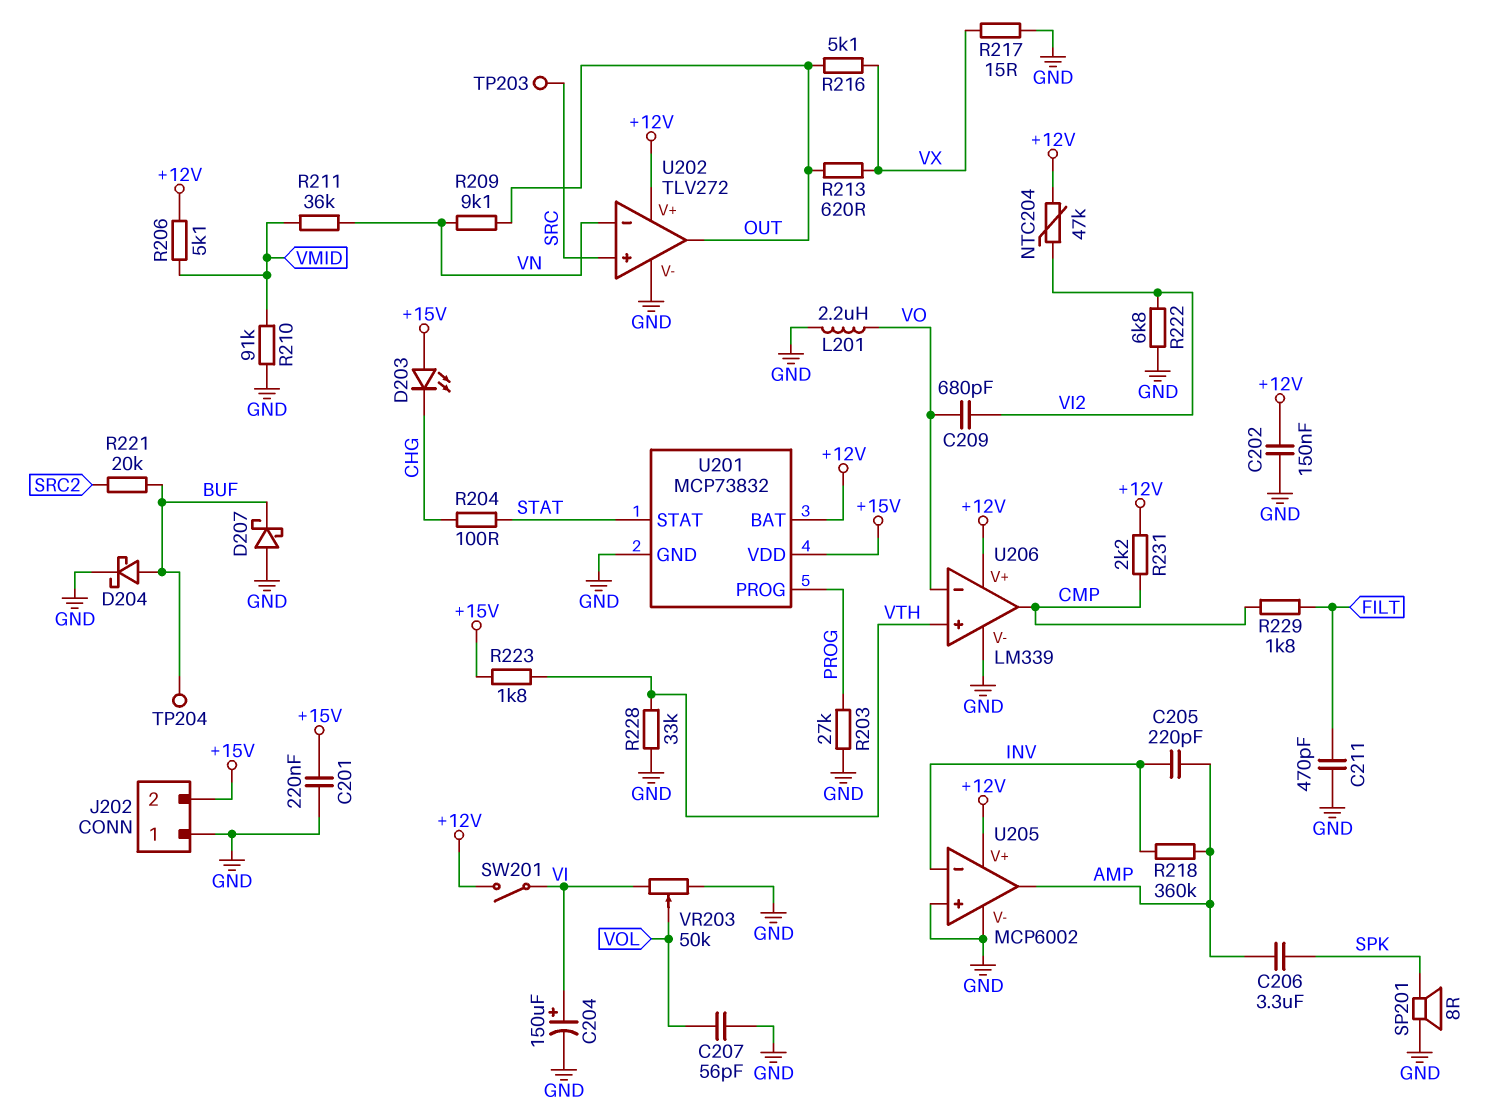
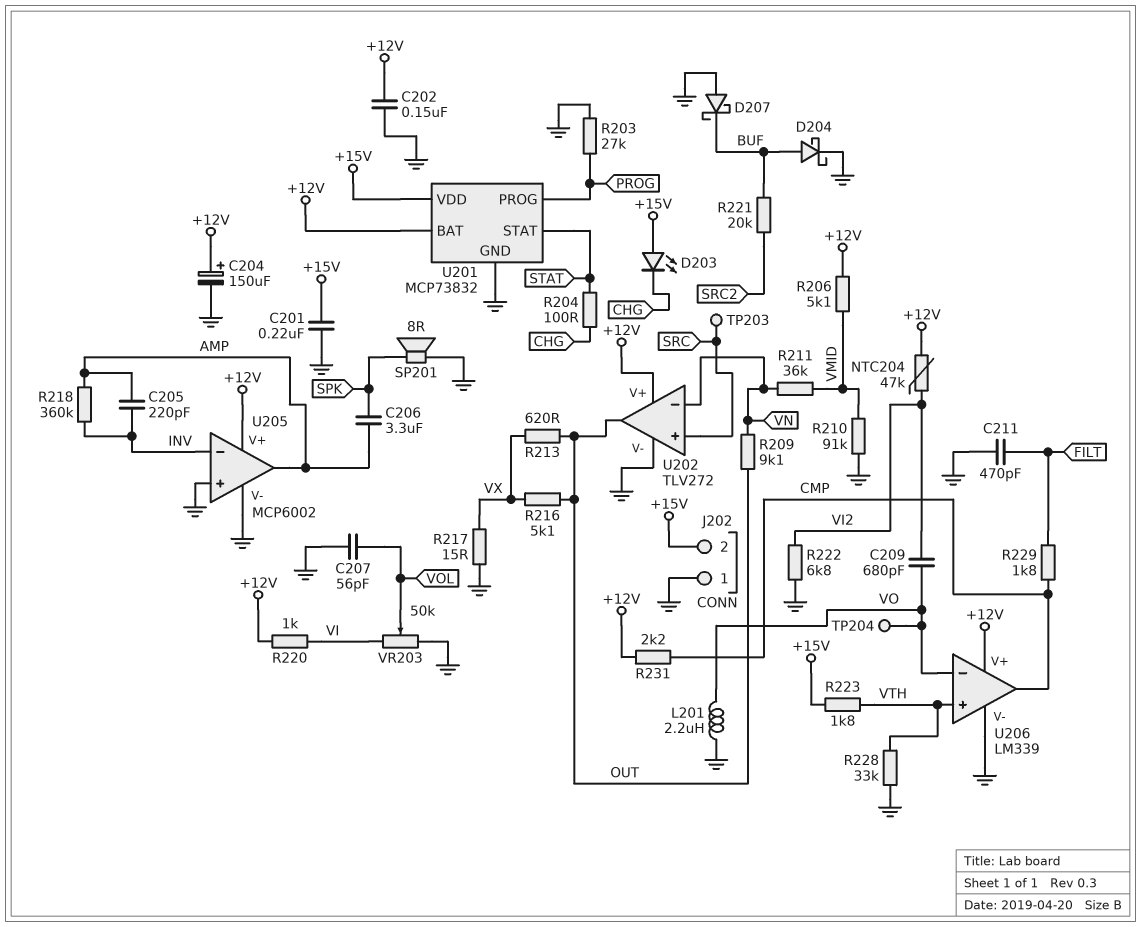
C204: 150uF (plus VI, minus GND) -> 150uF (plus +12V, minus GND)
R220: none -> 1k (+12V, VI)
SW201: switch (+12V, VI) -> none
TP204: test point (BUF) -> test point (VO)

